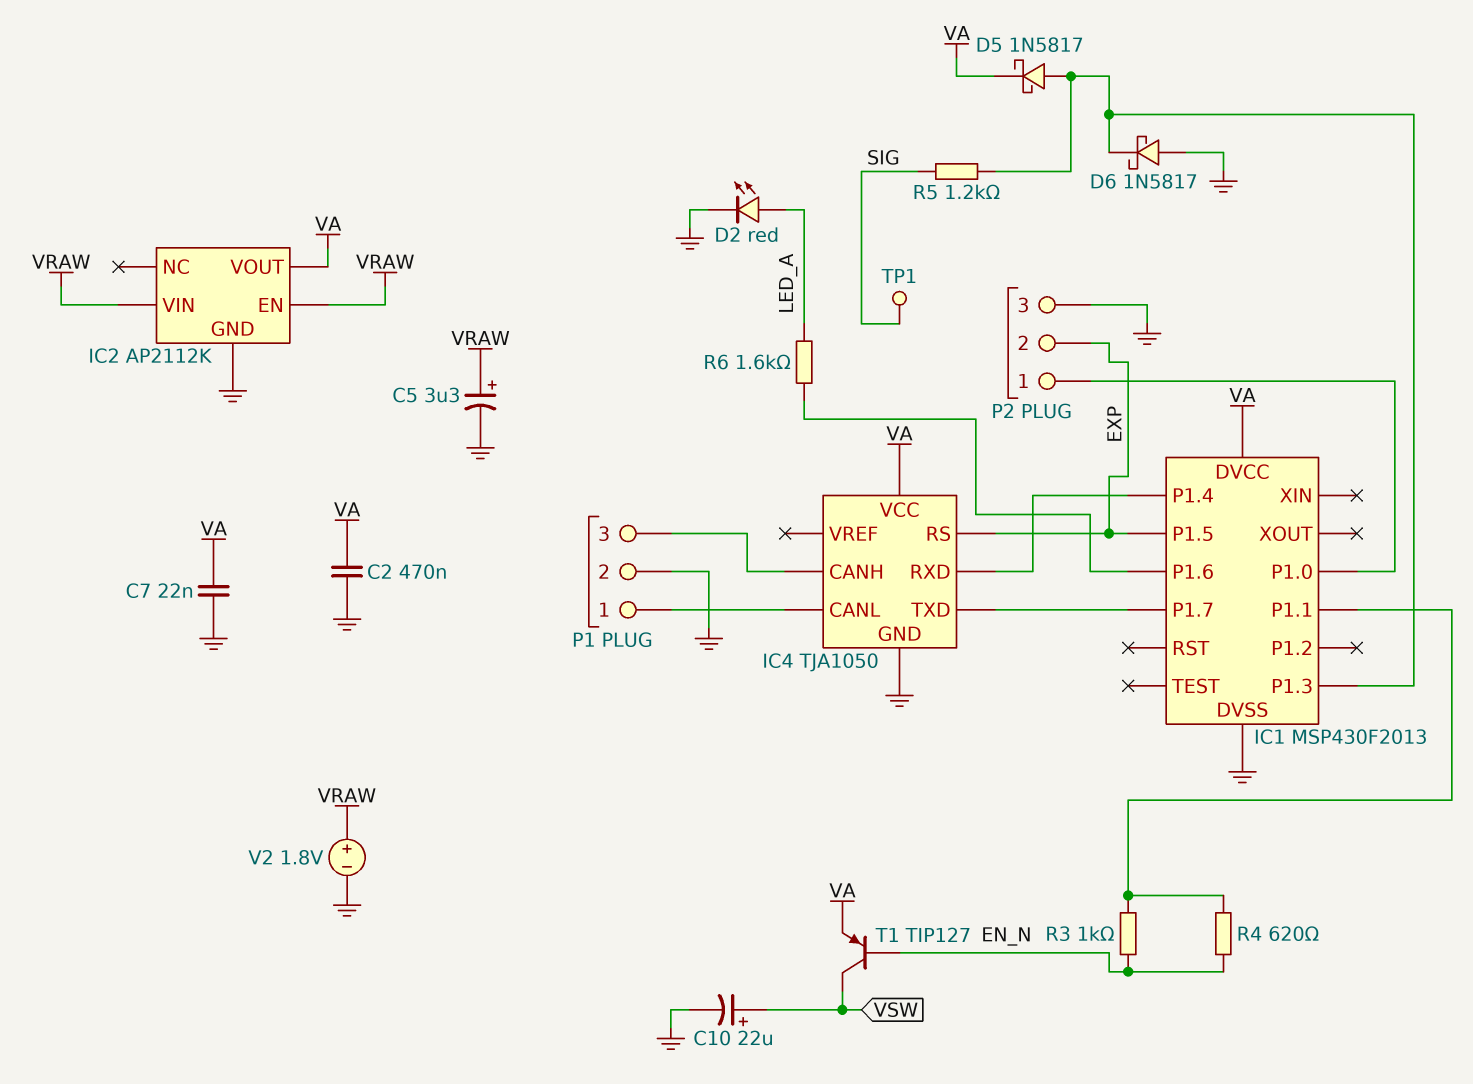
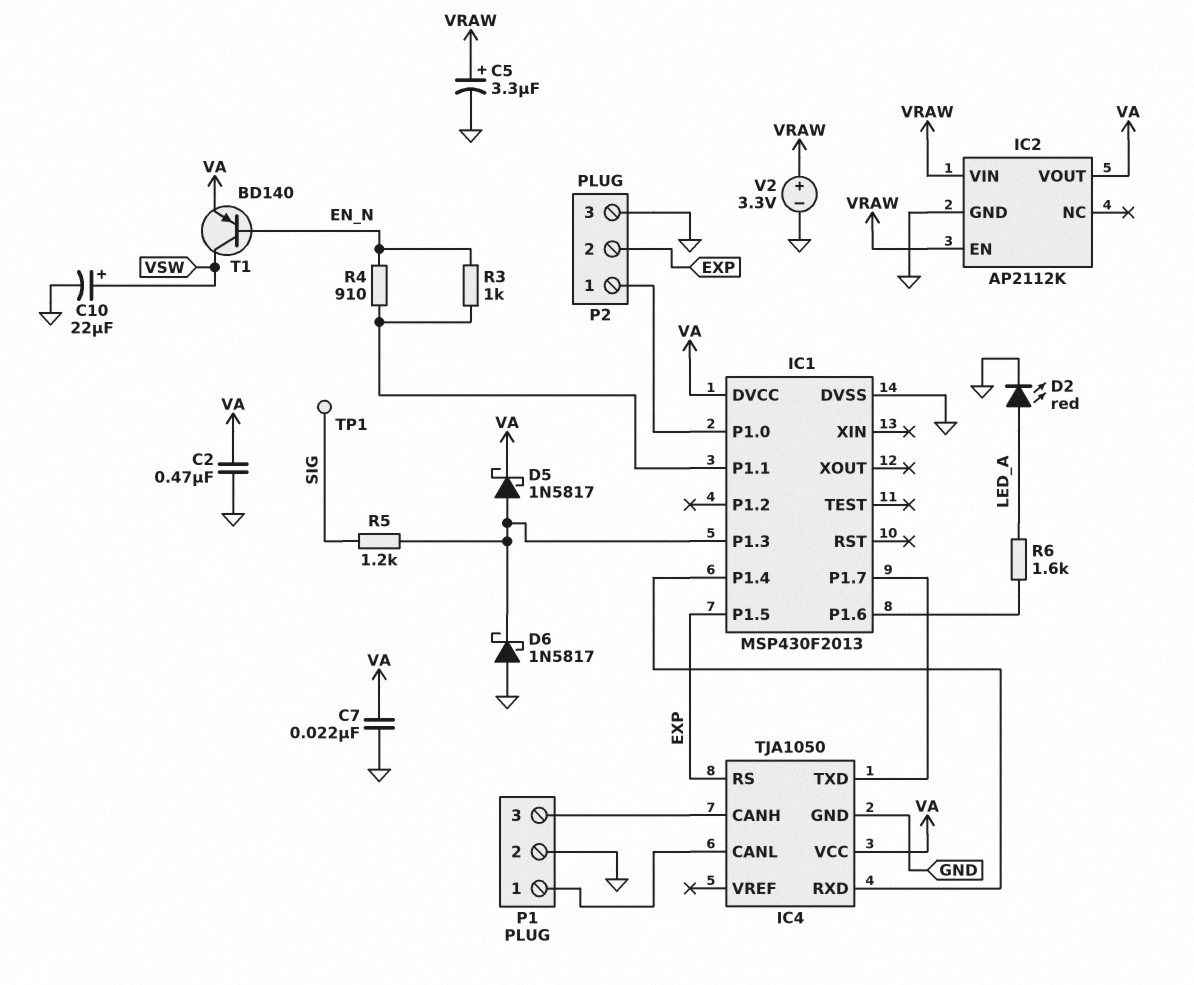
R4: 620 (EN_N, IC1/P1.1) -> 910 (EN_N, IC1/P1.1)
T1: PNP TIP127 (B EN_N, C VSW, E VA) -> PNP BD140 (B EN_N, C VSW, E VA)
V2: 1.8V (plus VRAW, minus GND) -> 3.3V (plus VRAW, minus GND)

